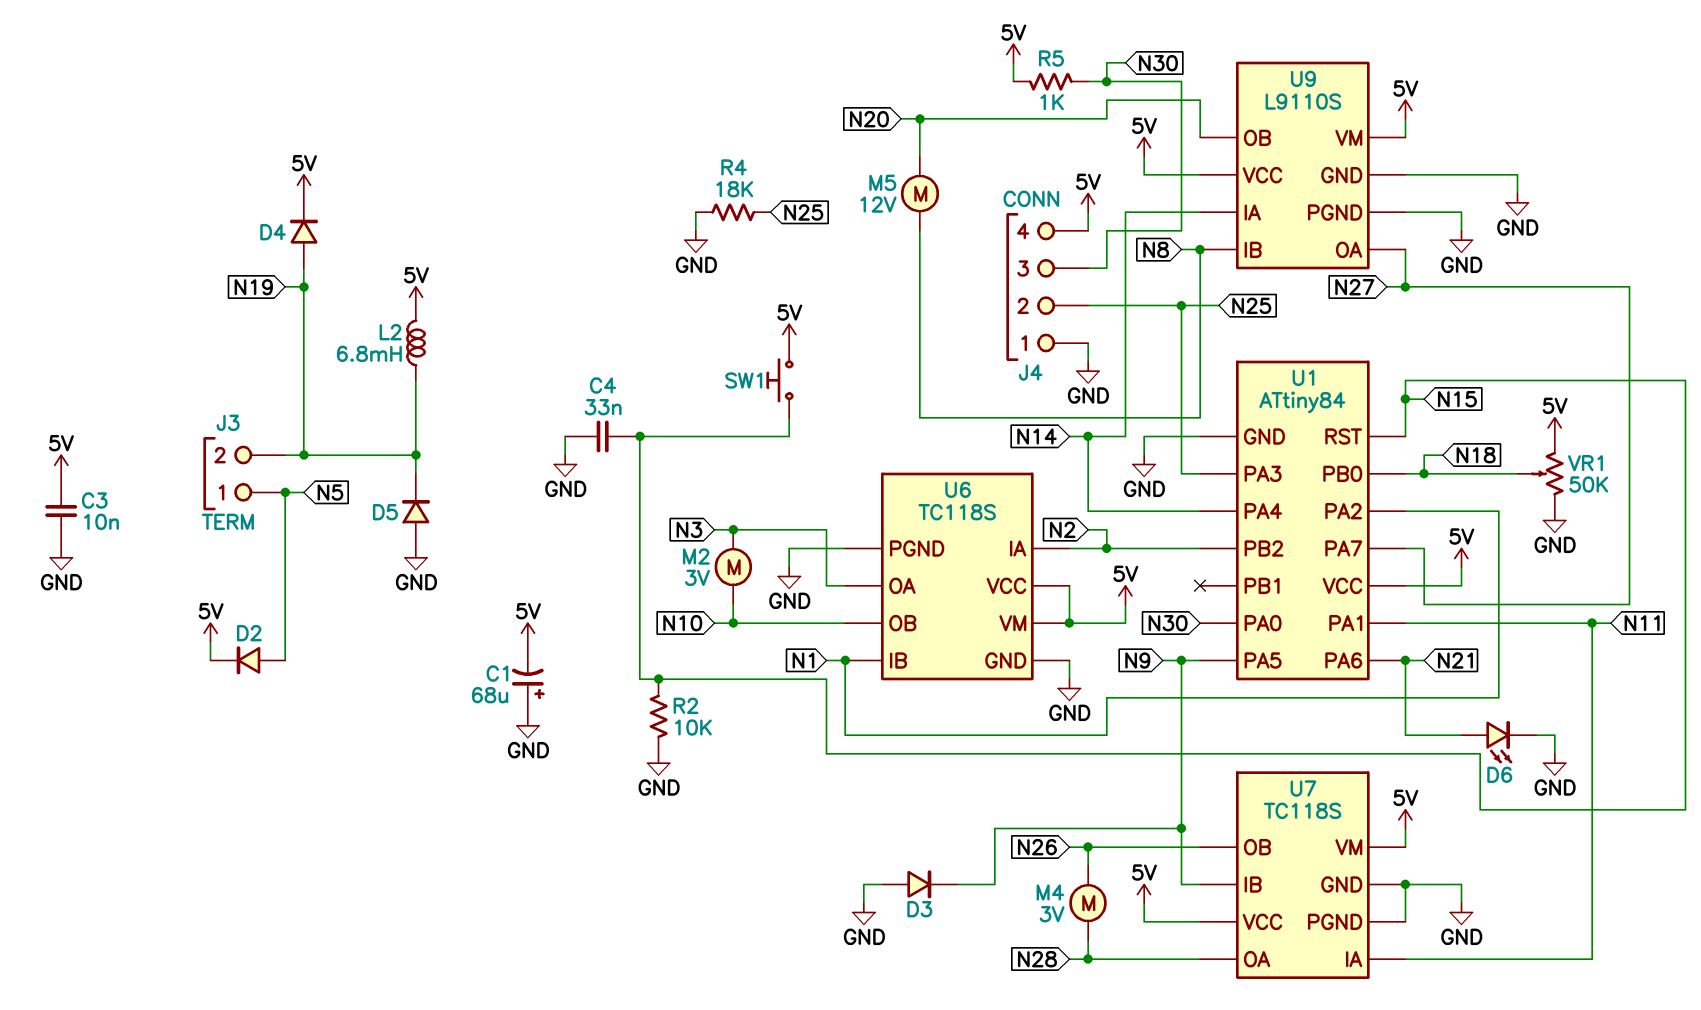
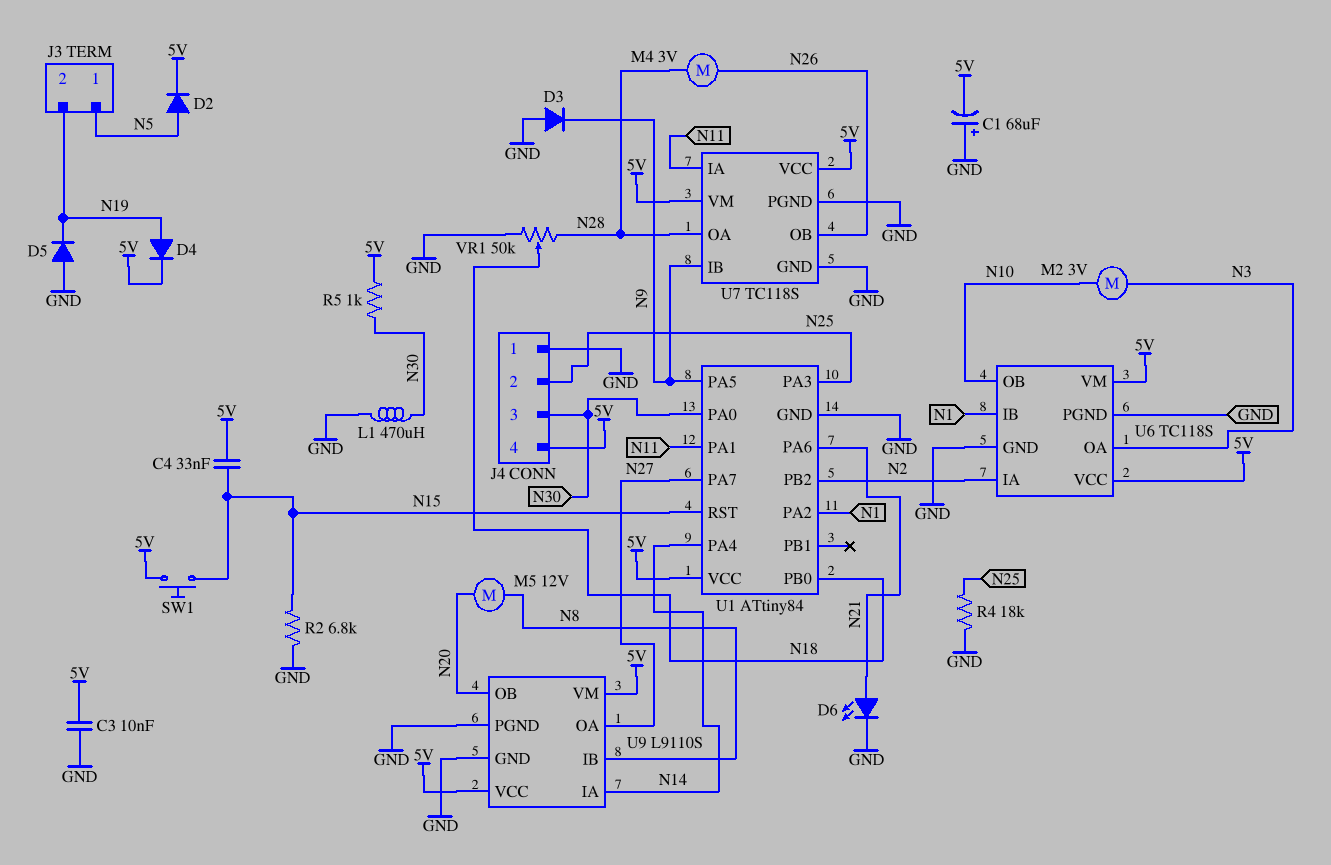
C4: 33nF (GND, N15) -> 33nF (5V, N15)
L1: none -> 470uH (GND, N30)
L2: 6.8mH (5V, N19) -> none
R2: 10k (GND, N15) -> 6.8k (GND, N15)
VR1: 50k (5V, GND, wiper N18) -> 50k (GND, N28, wiper N18)

